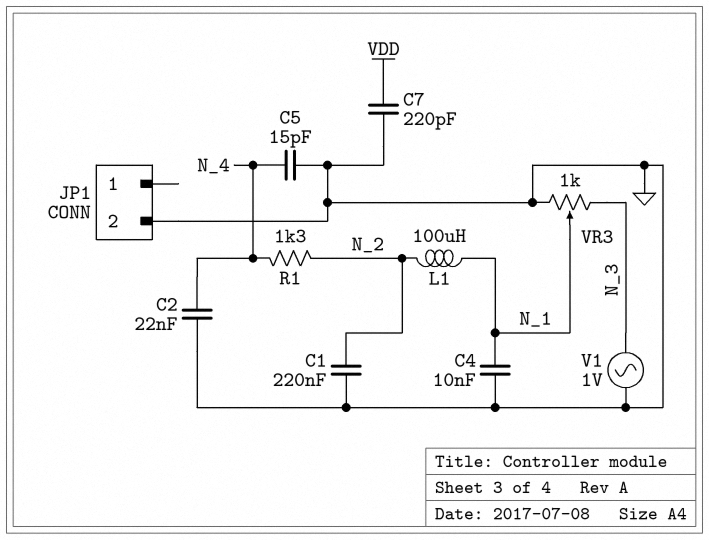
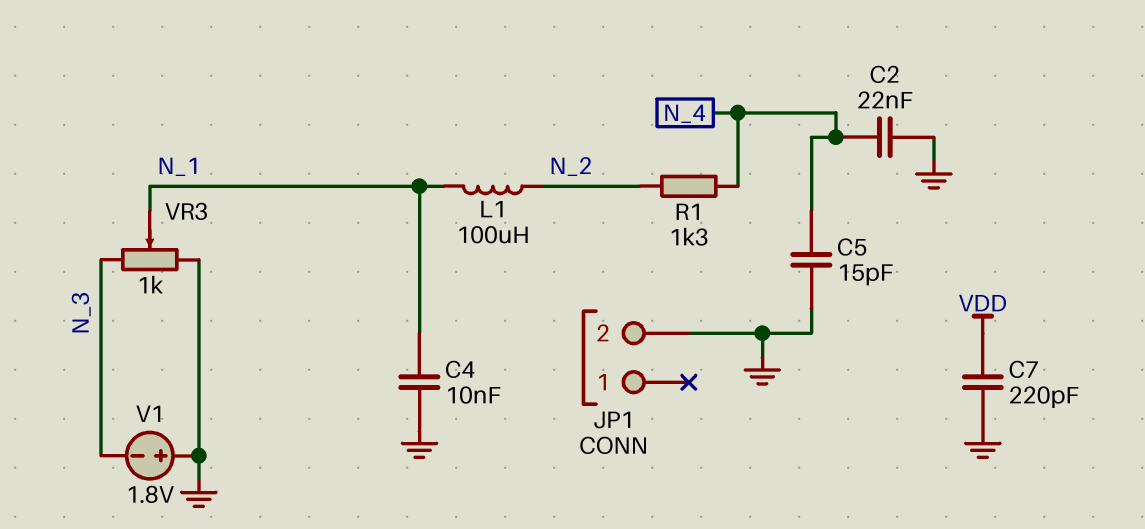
C1: 220nF (GND, N_2) -> none
V1: AC 1V (GND, N_3) -> 1.8V (plus GND, minus N_3)

